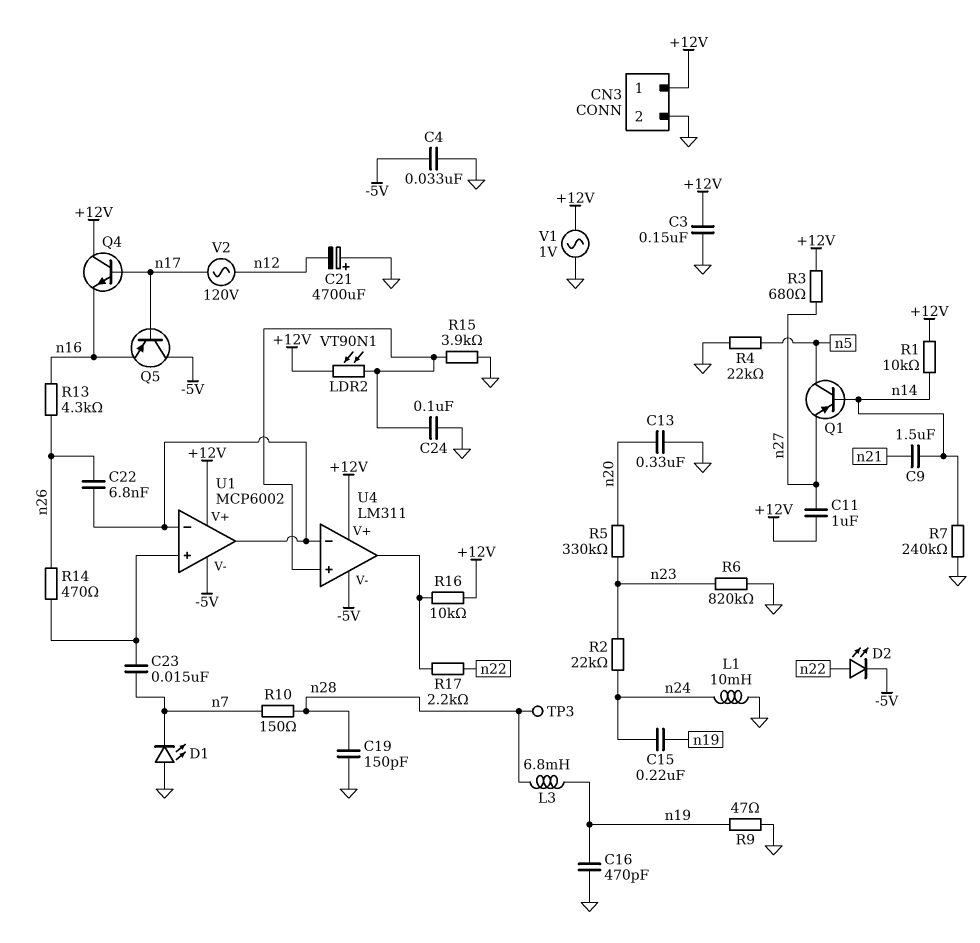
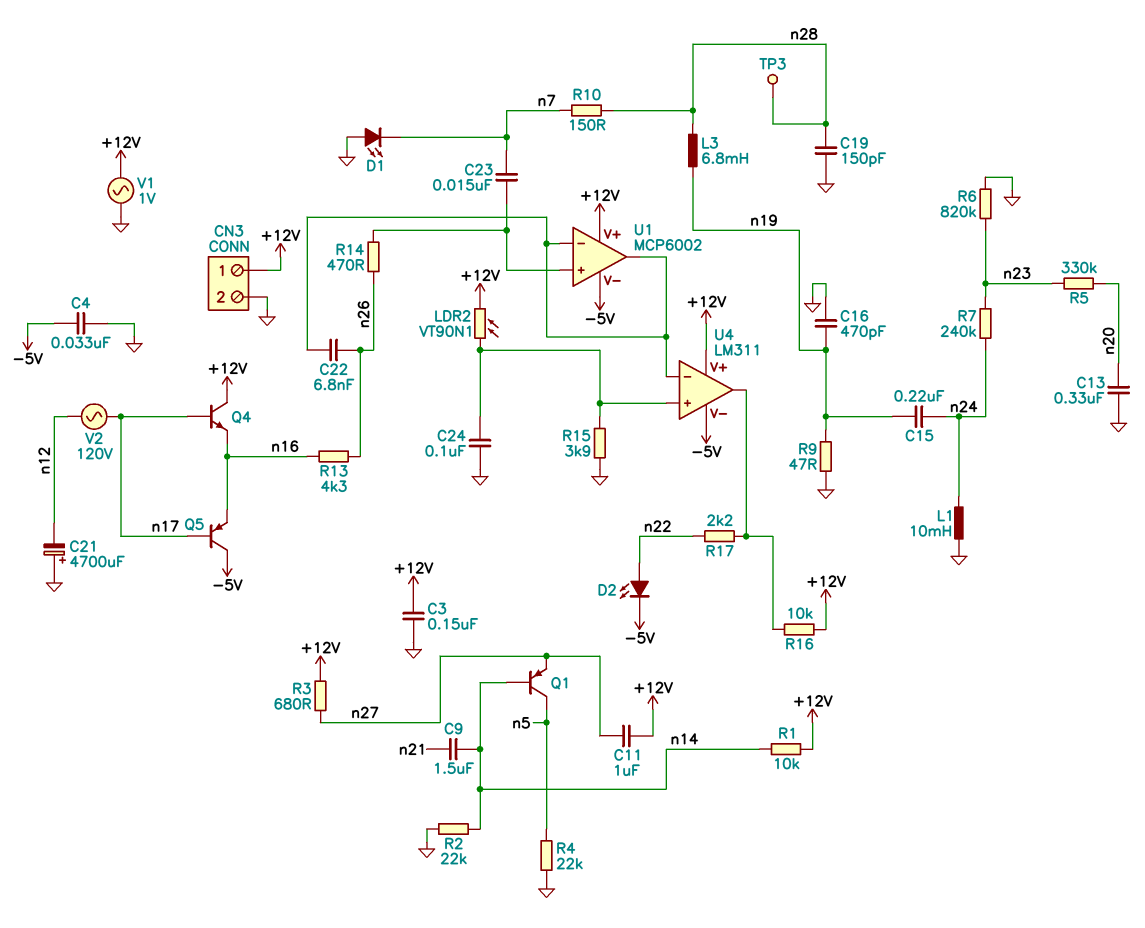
R2: 22k (n23, n24) -> 22k (GND, n14)
R7: 240k (GND, n14) -> 240k (n23, n24)

